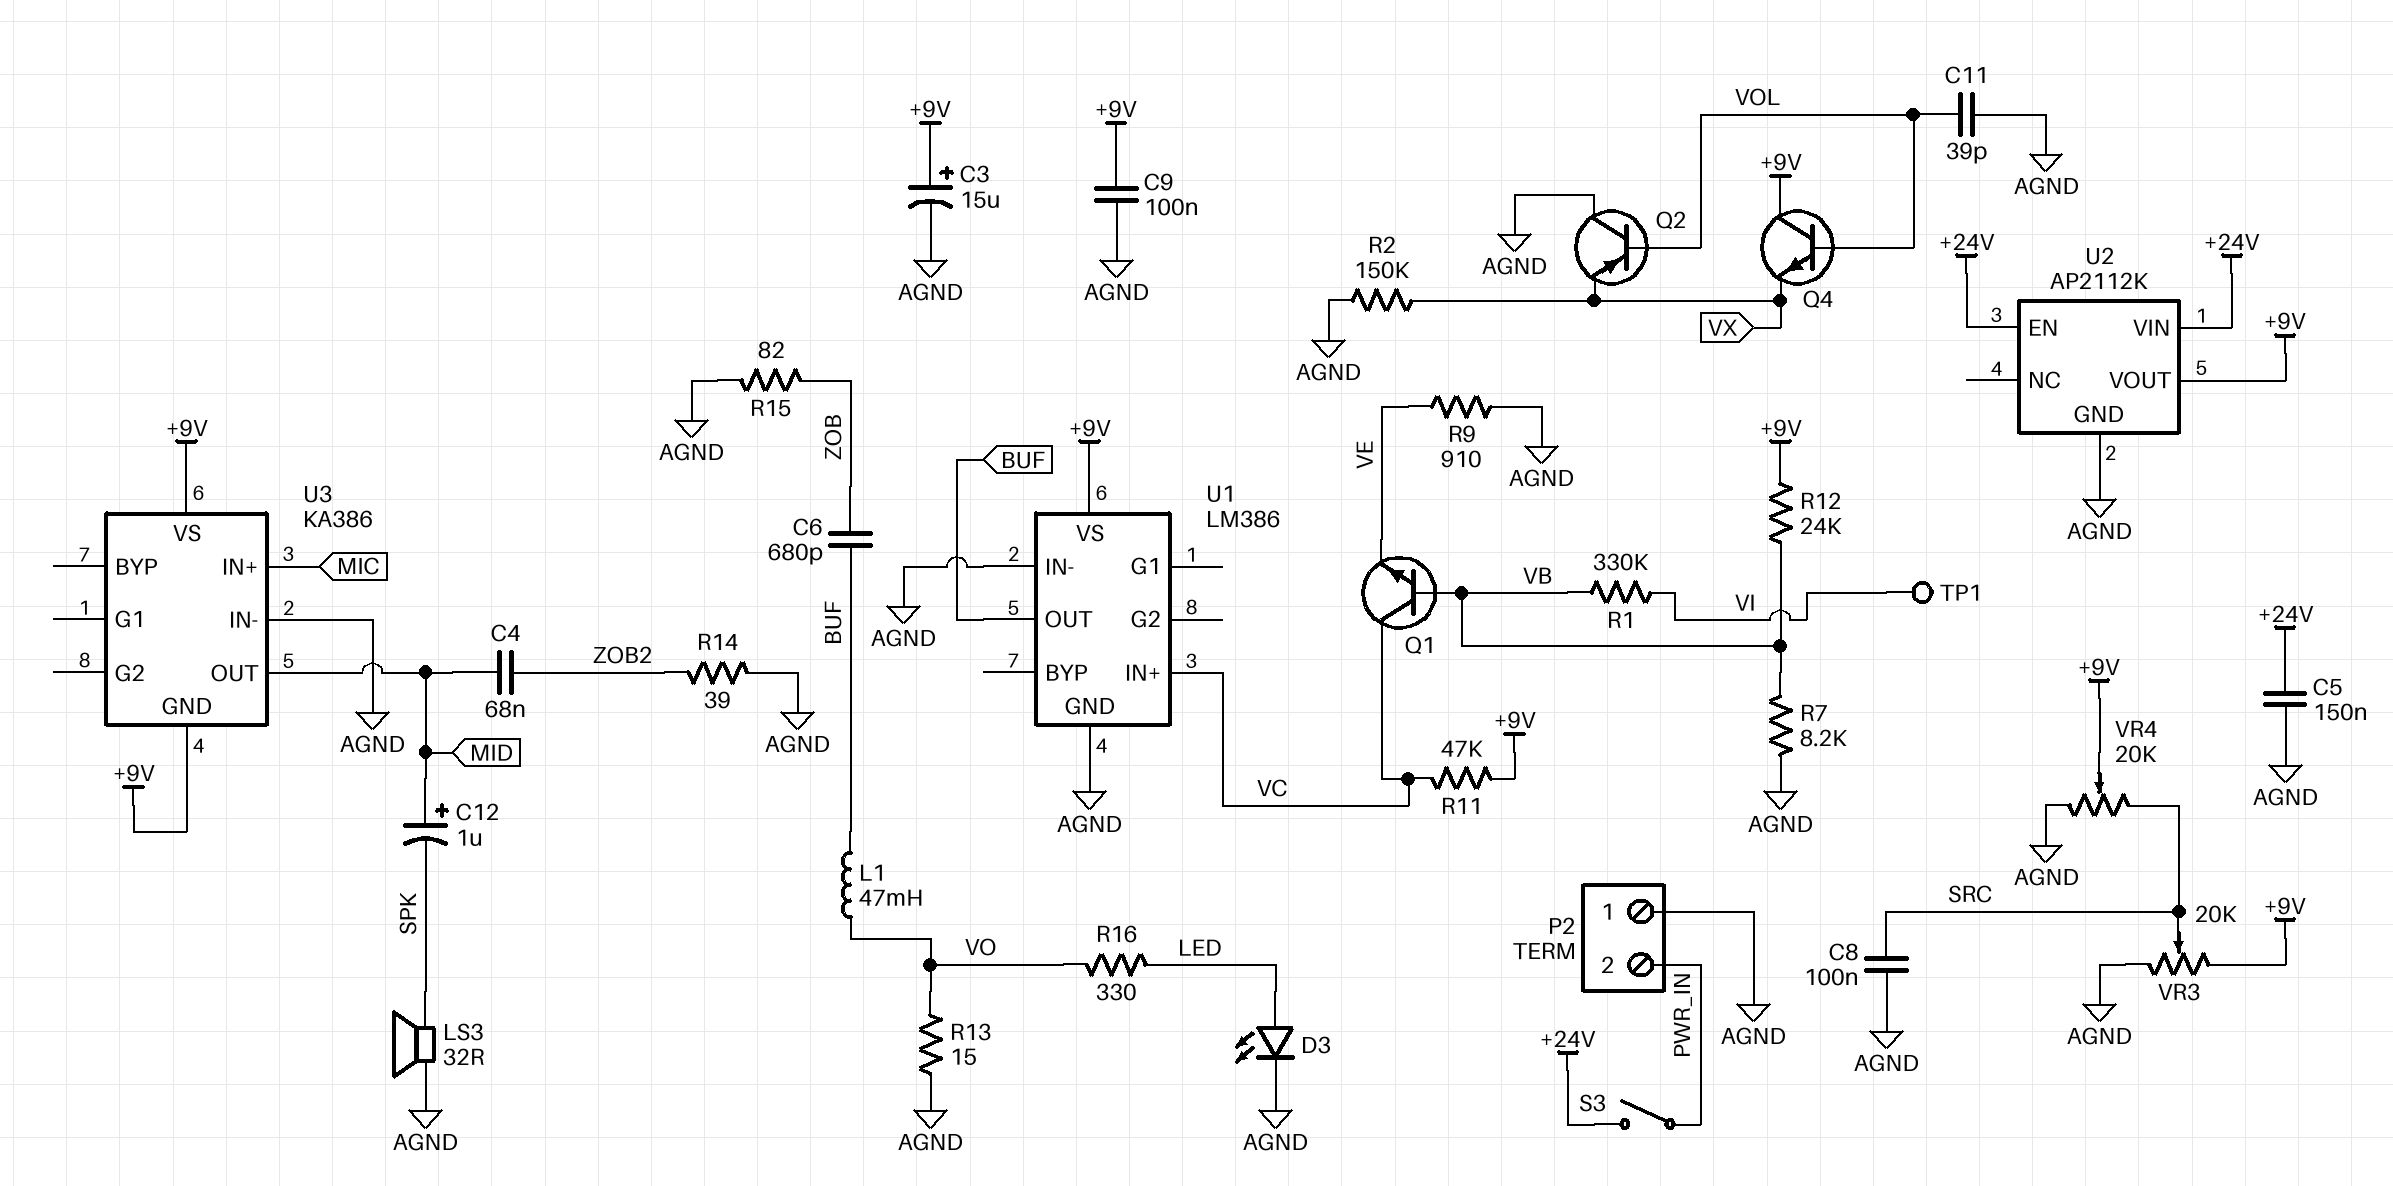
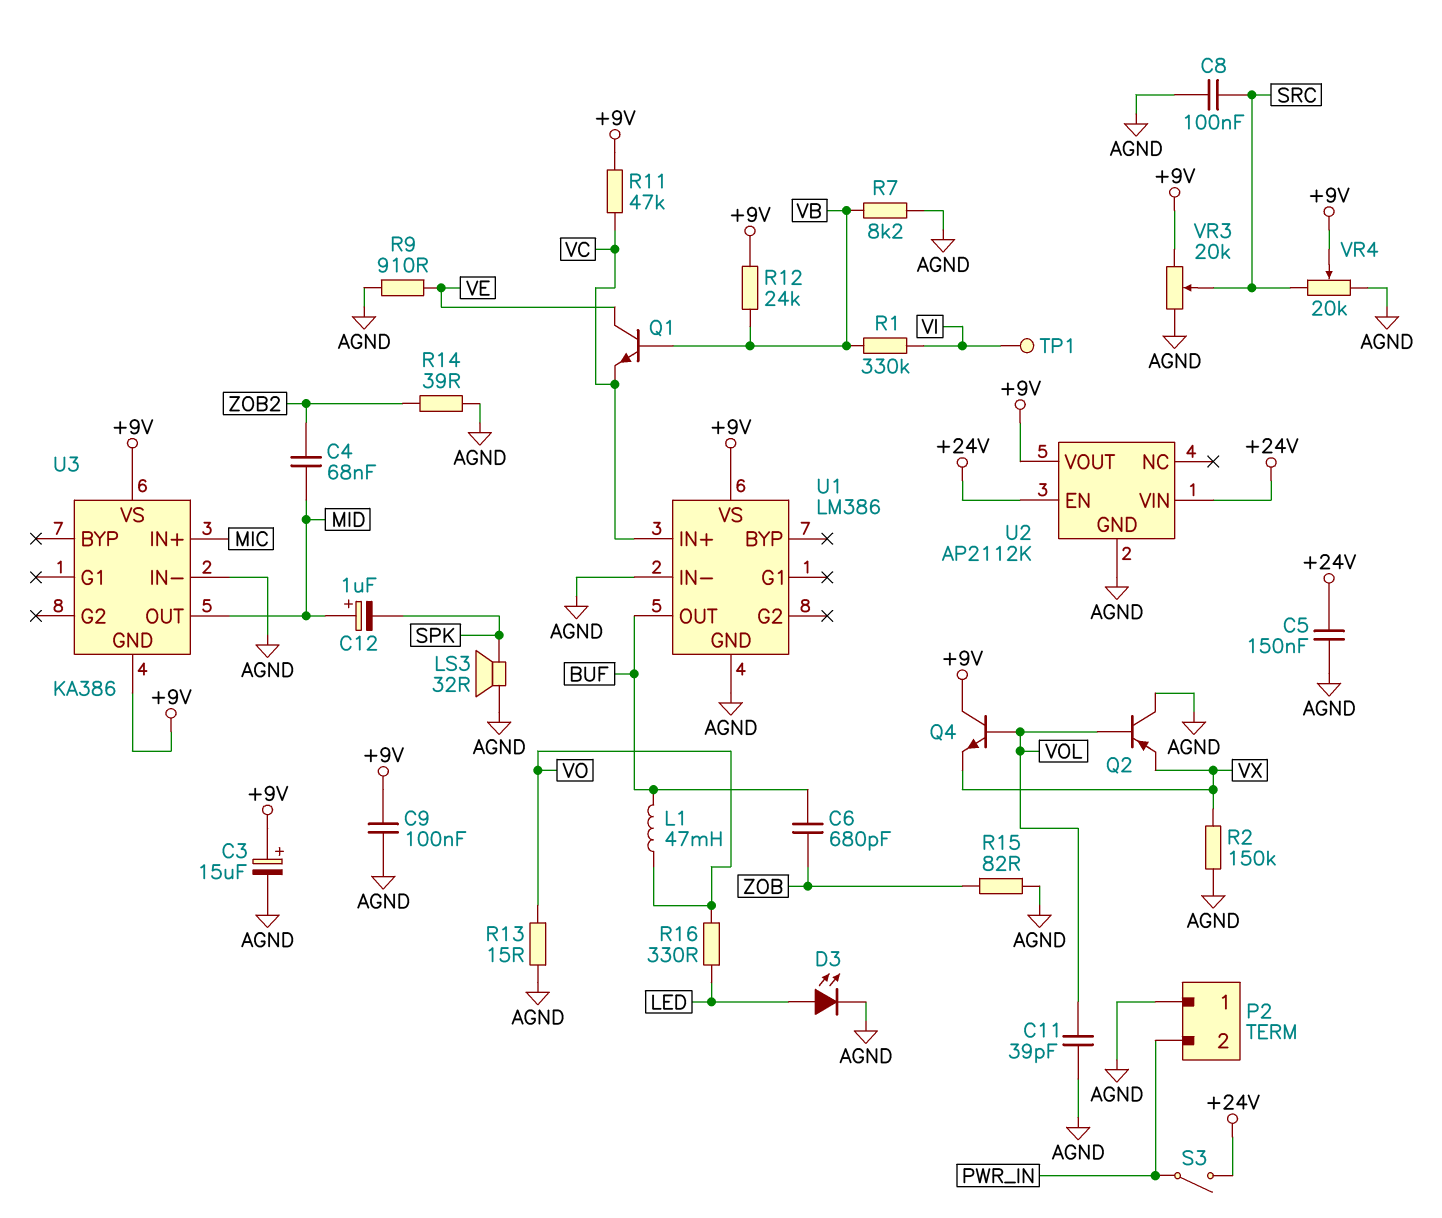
Q1: NPN (B VB, C VC, E VE) -> NPN (B VB, C VE, E VC)

